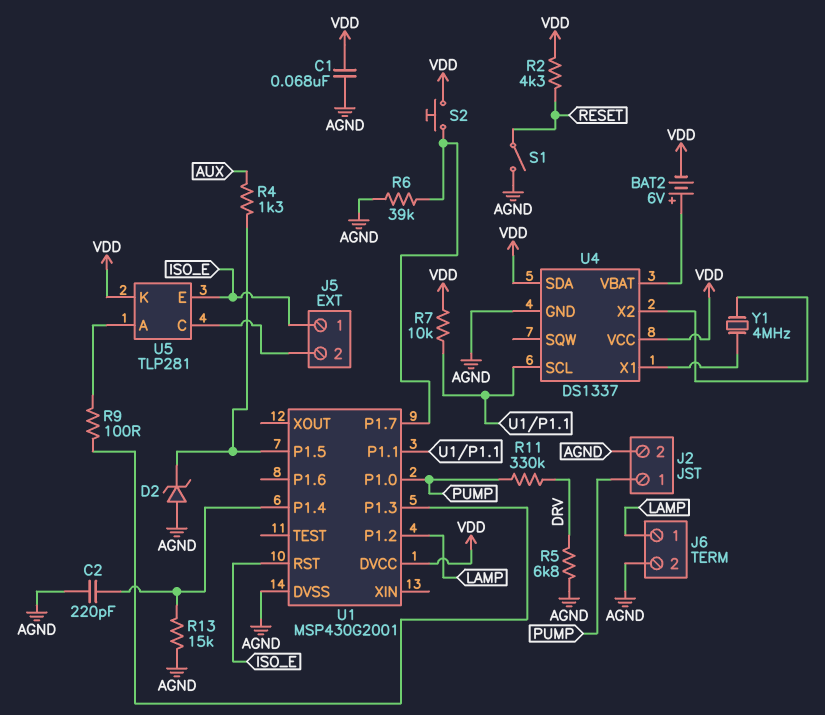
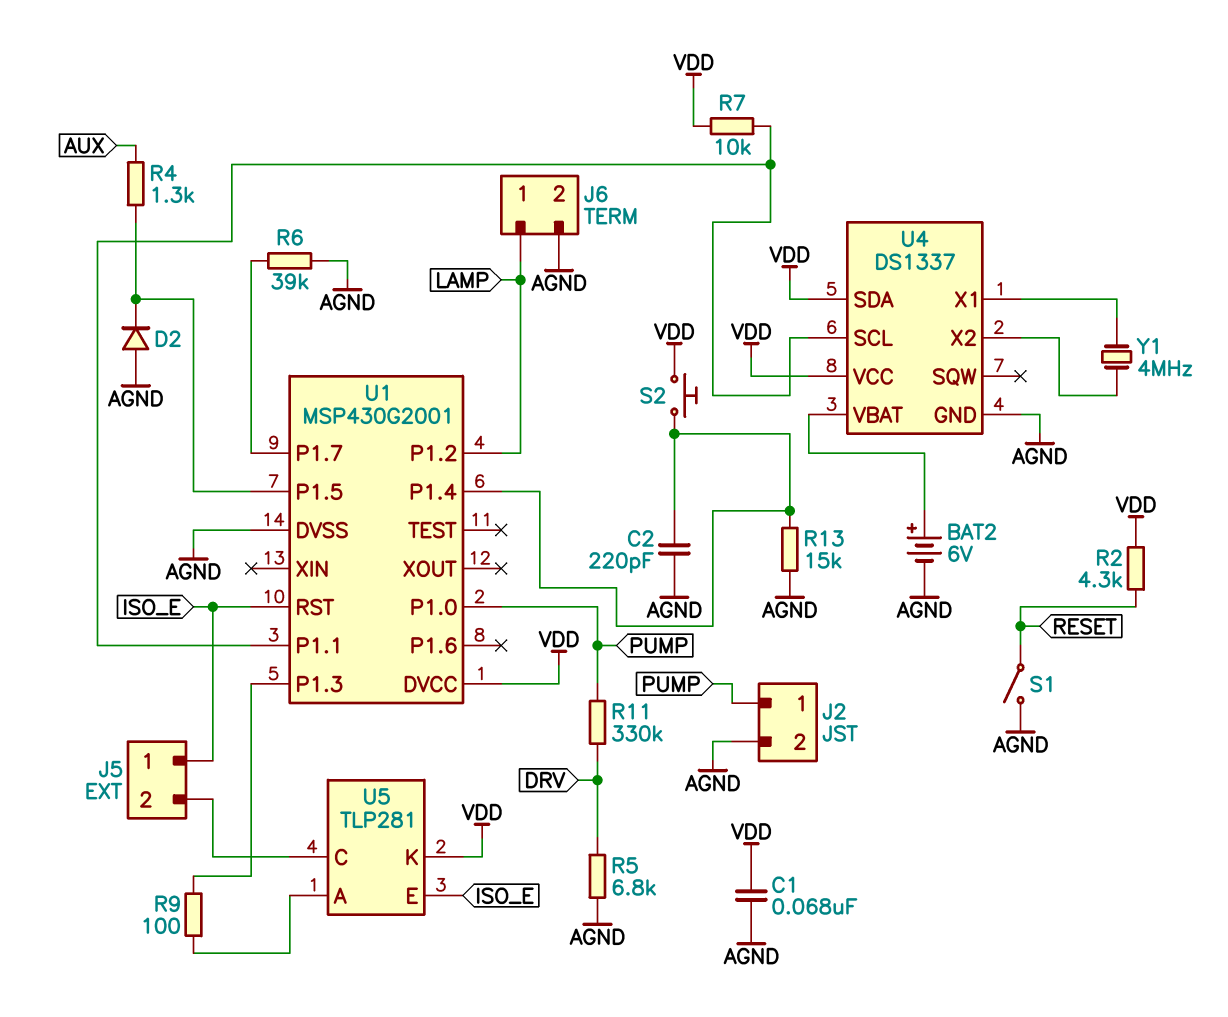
BAT2: 6V (plus U4/VBAT, minus VDD) -> 6V (plus U4/VBAT, minus AGND)
D2: zener (A AGND, K U1/P1.5) -> diode (A AGND, K U1/P1.5)
S2: button (U1/P1.7, VDD) -> button (U1/P1.4, VDD)

